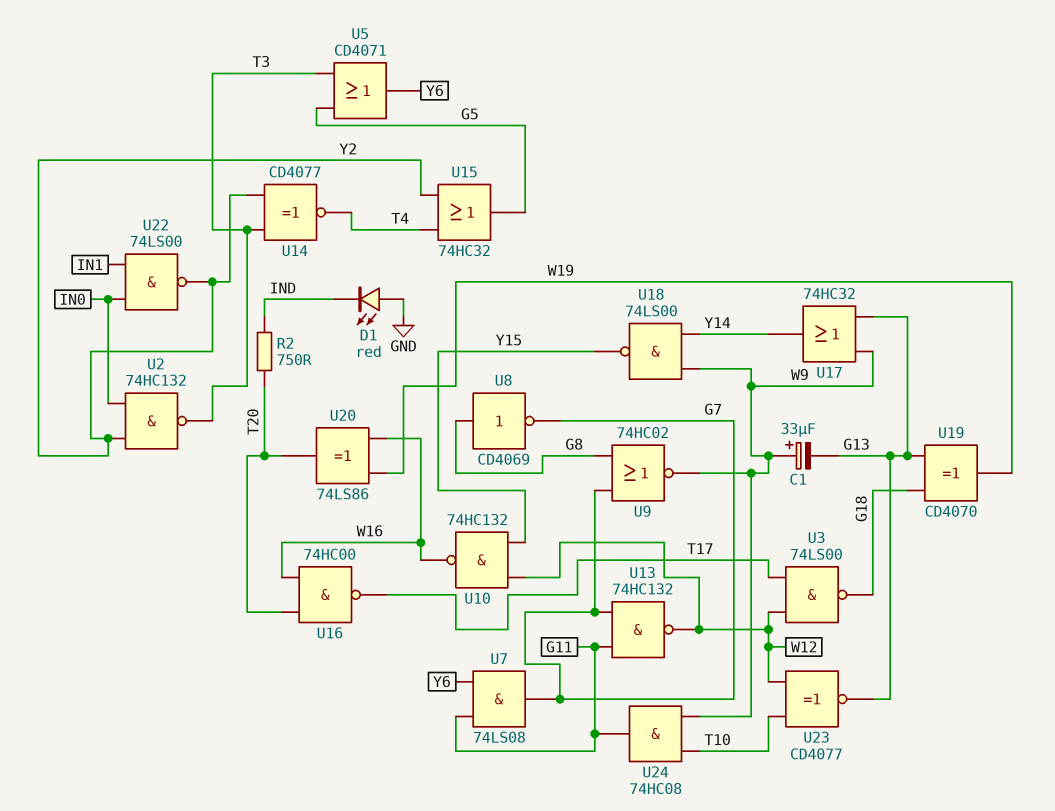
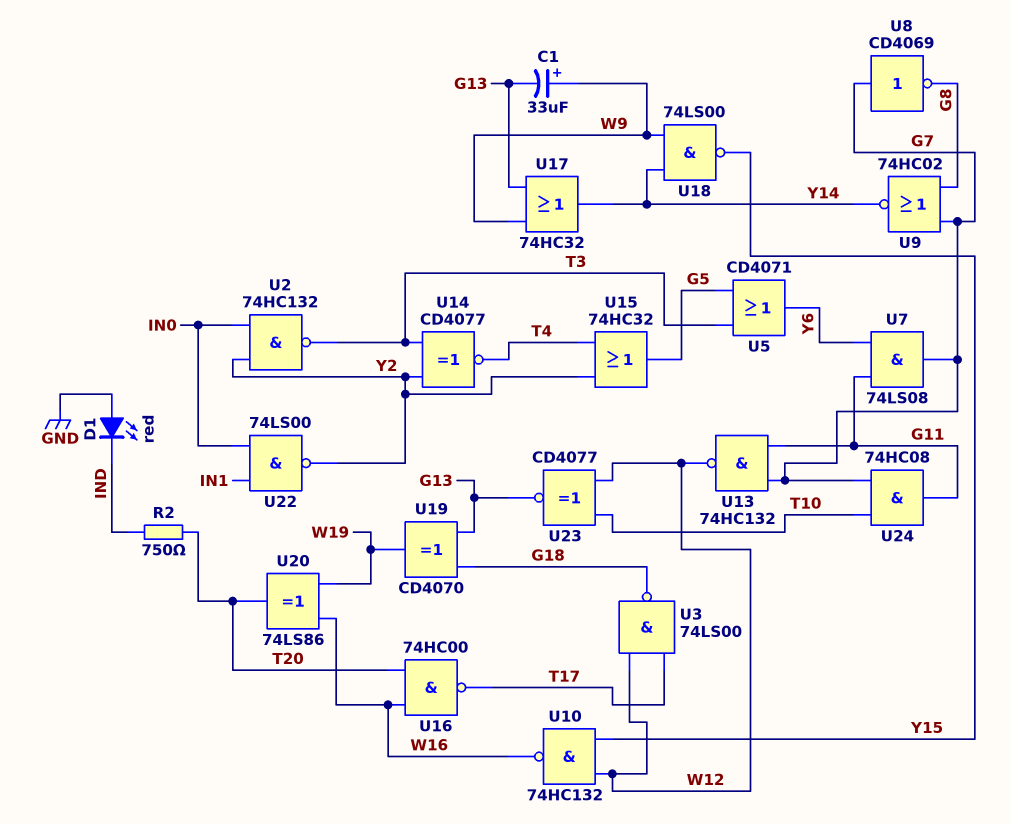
U8: NOT CD4069 (in G8, out G7) -> NOT CD4069 (in G7, out G8)
U9: NOR 74HC02 (in G7, in G8, out W9) -> NOR 74HC02 (in G7, in G8, out Y14)
U24: AND 74HC08 (in T10, in W9, out G11) -> AND 74HC08 (in G7, in T10, out G11)

